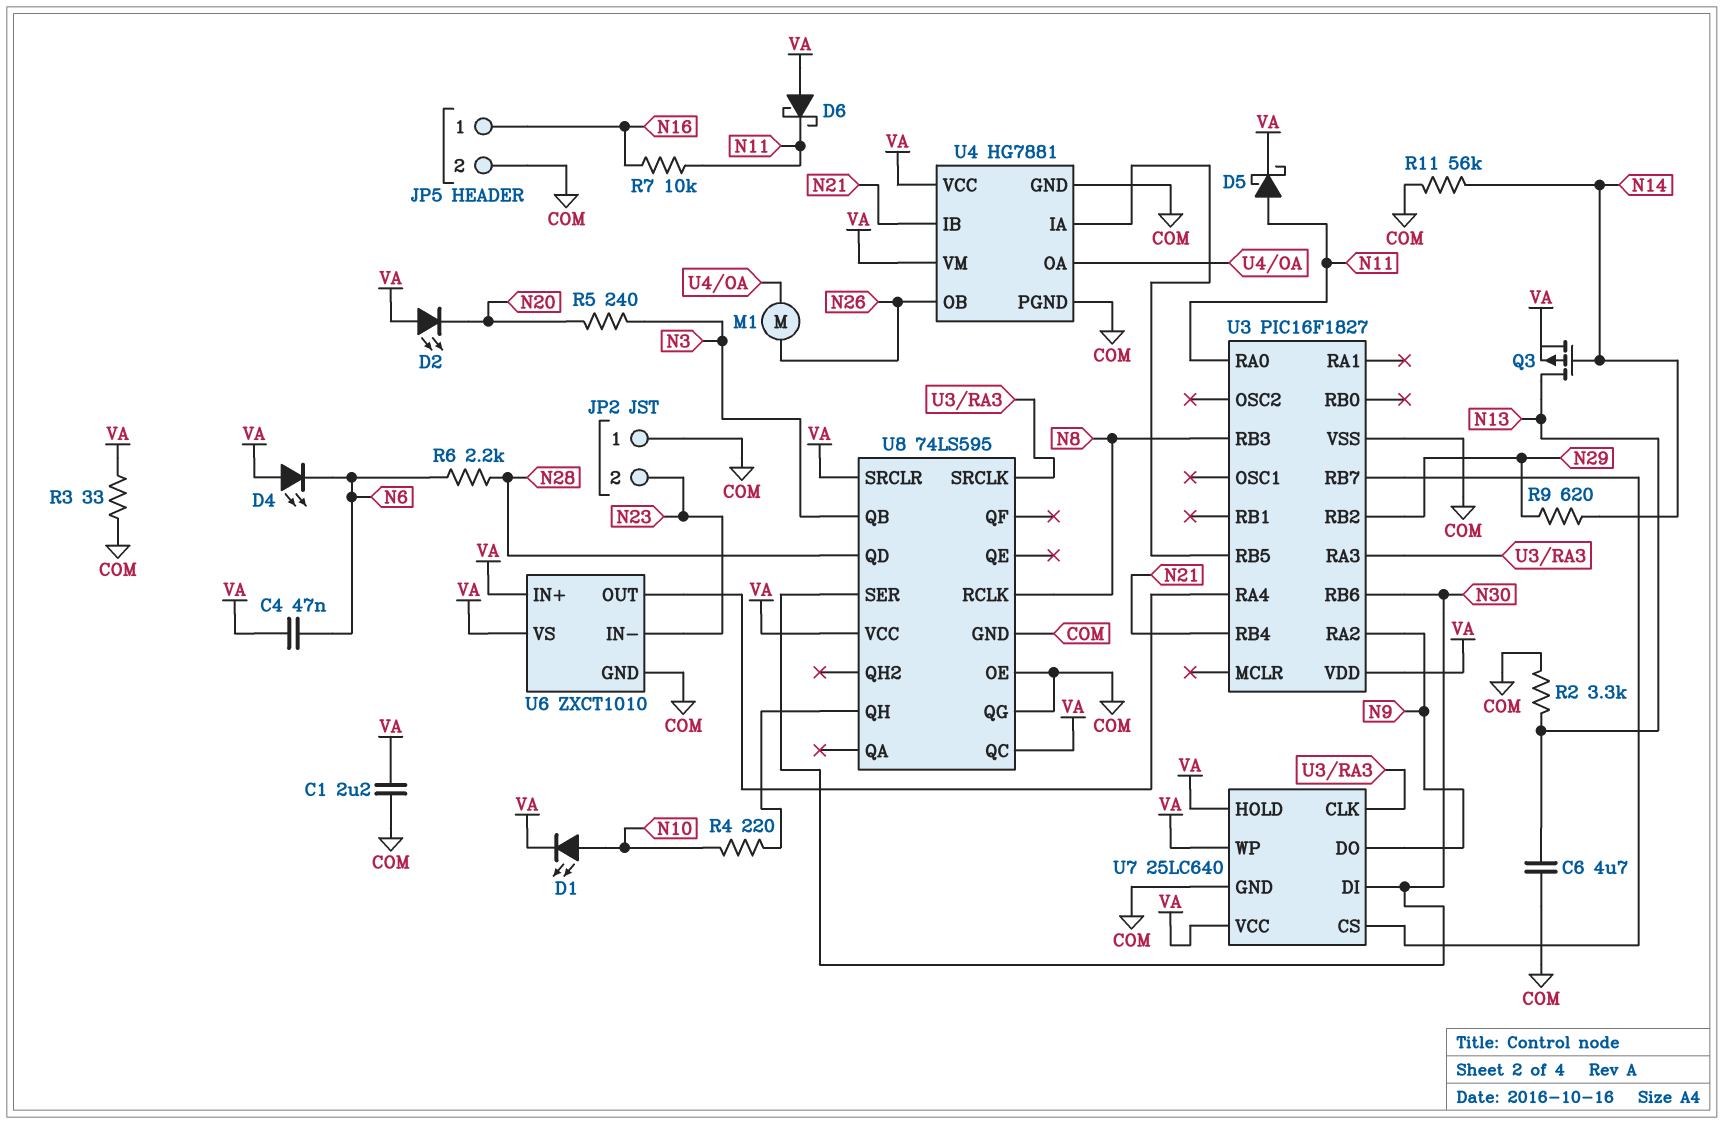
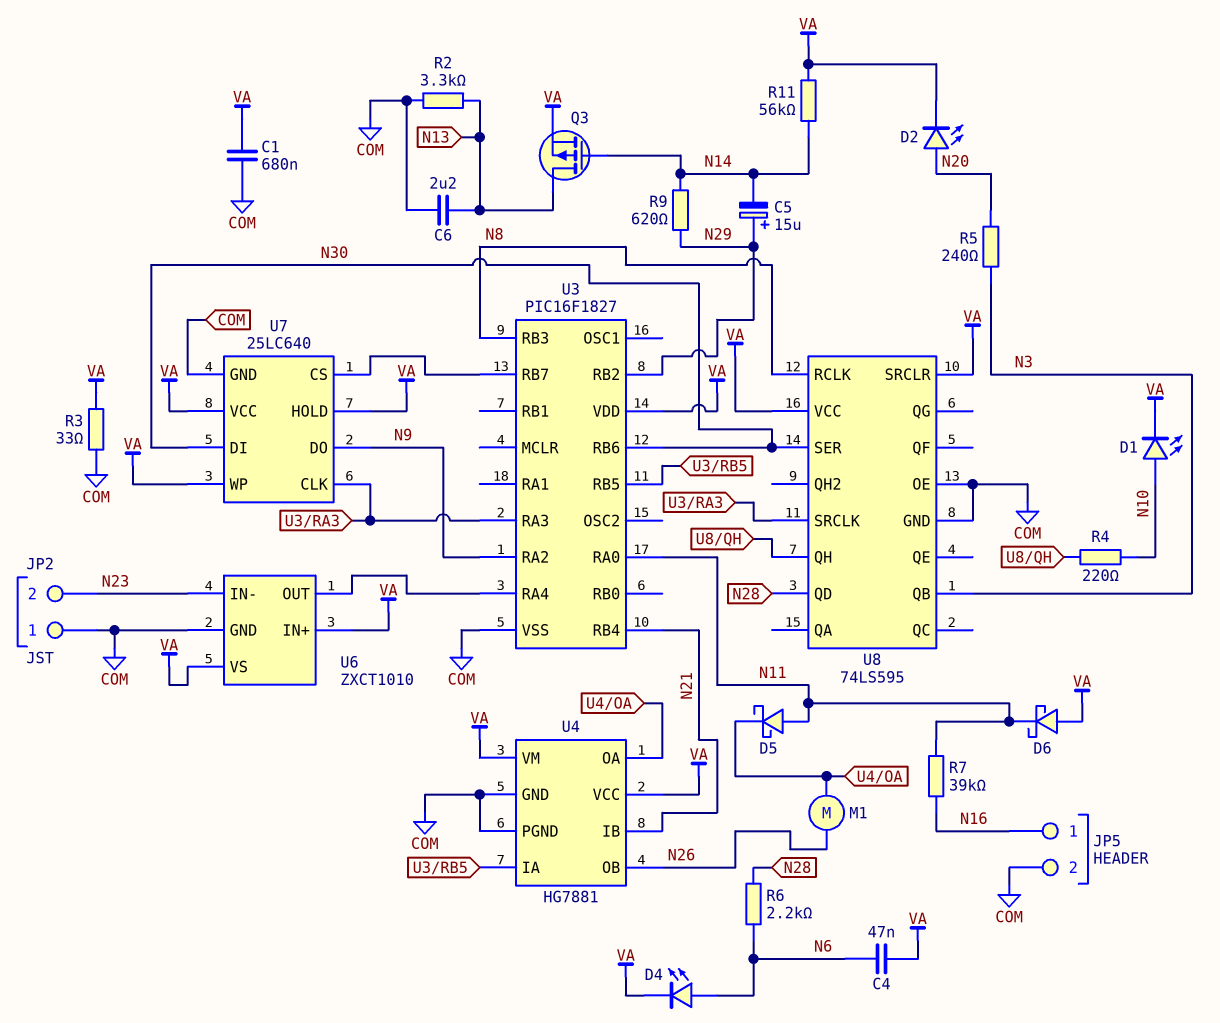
C1: 2.2uF (COM, VA) -> 680nF (COM, VA)
C5: none -> 15uF (plus N29, minus N14)
C6: 4.7uF (COM, N13) -> 2.2uF (COM, N13)
D2: LED (A VA, K N20) -> LED (A N20, K VA)
D4: LED (A VA, K N6) -> LED (A N6, K VA)
D5: schottky (A N11, K VA) -> schottky (A N11, K U4/OA)
R7: 10k (N11, N16) -> 39k (N11, N16)
R11: 56k (COM, N14) -> 56k (N14, VA)
U8 pin QC: VA -> none
U8 pin QG: COM -> none

